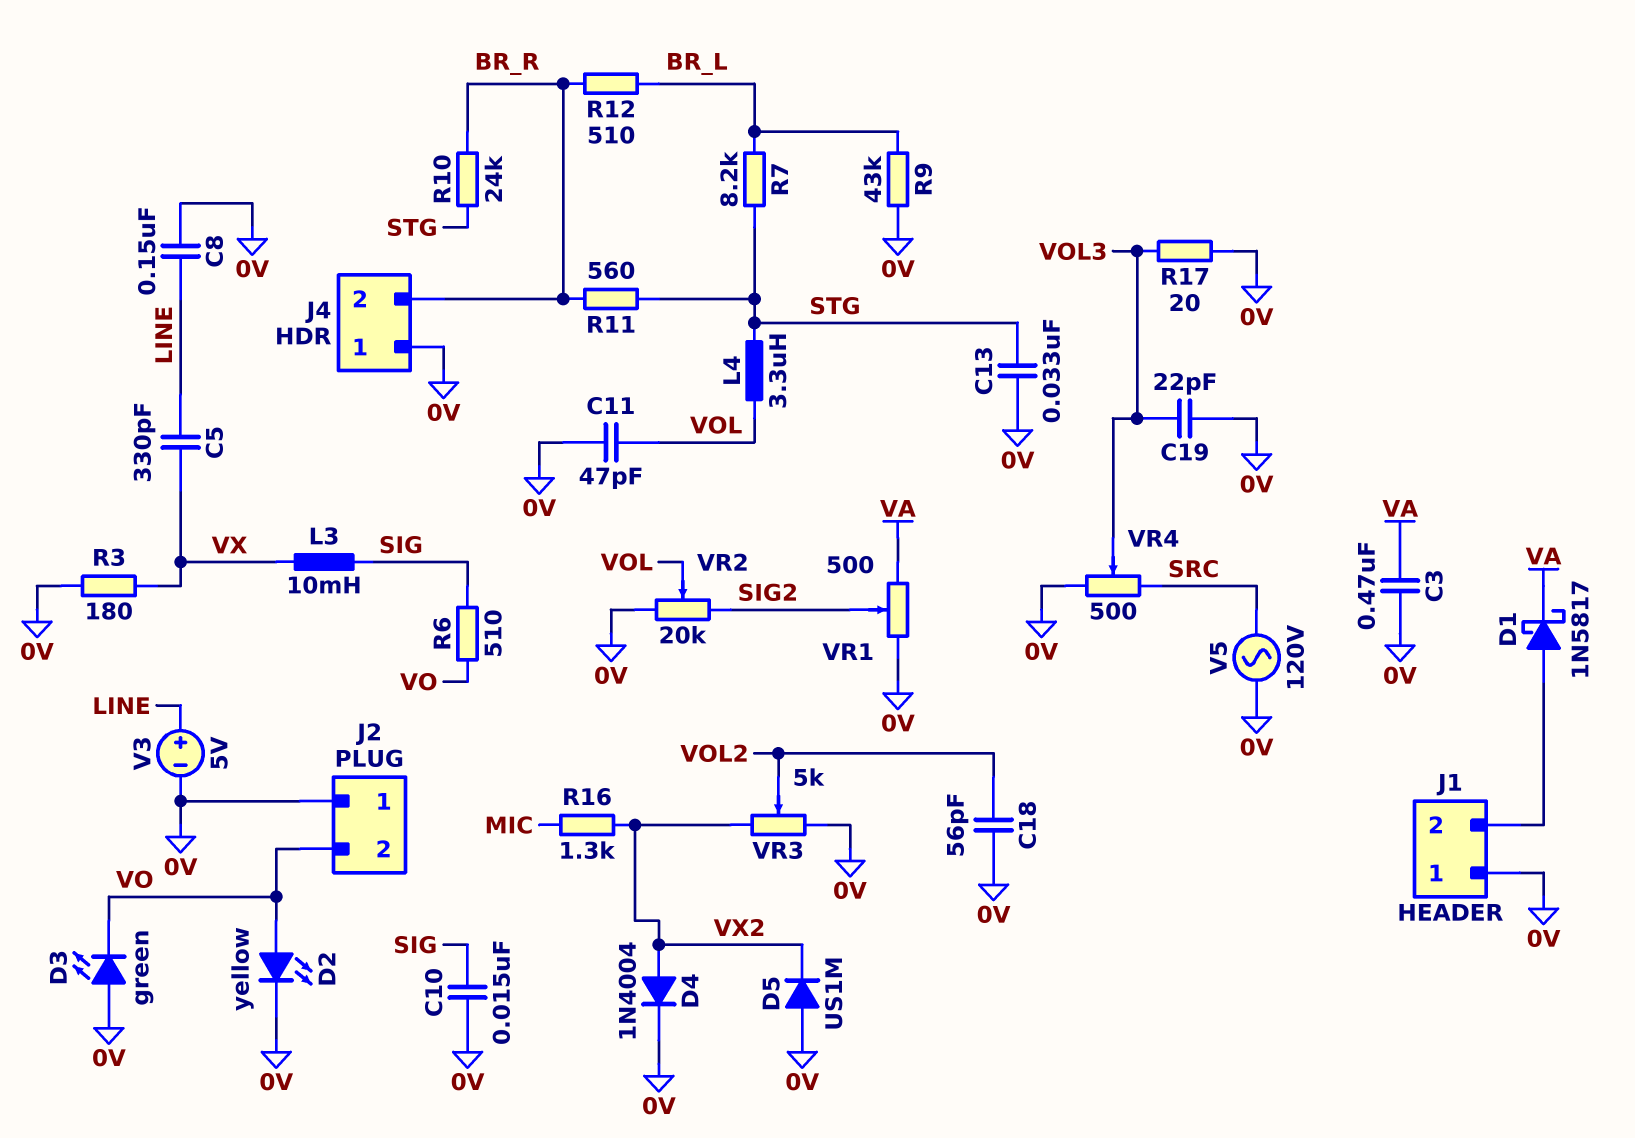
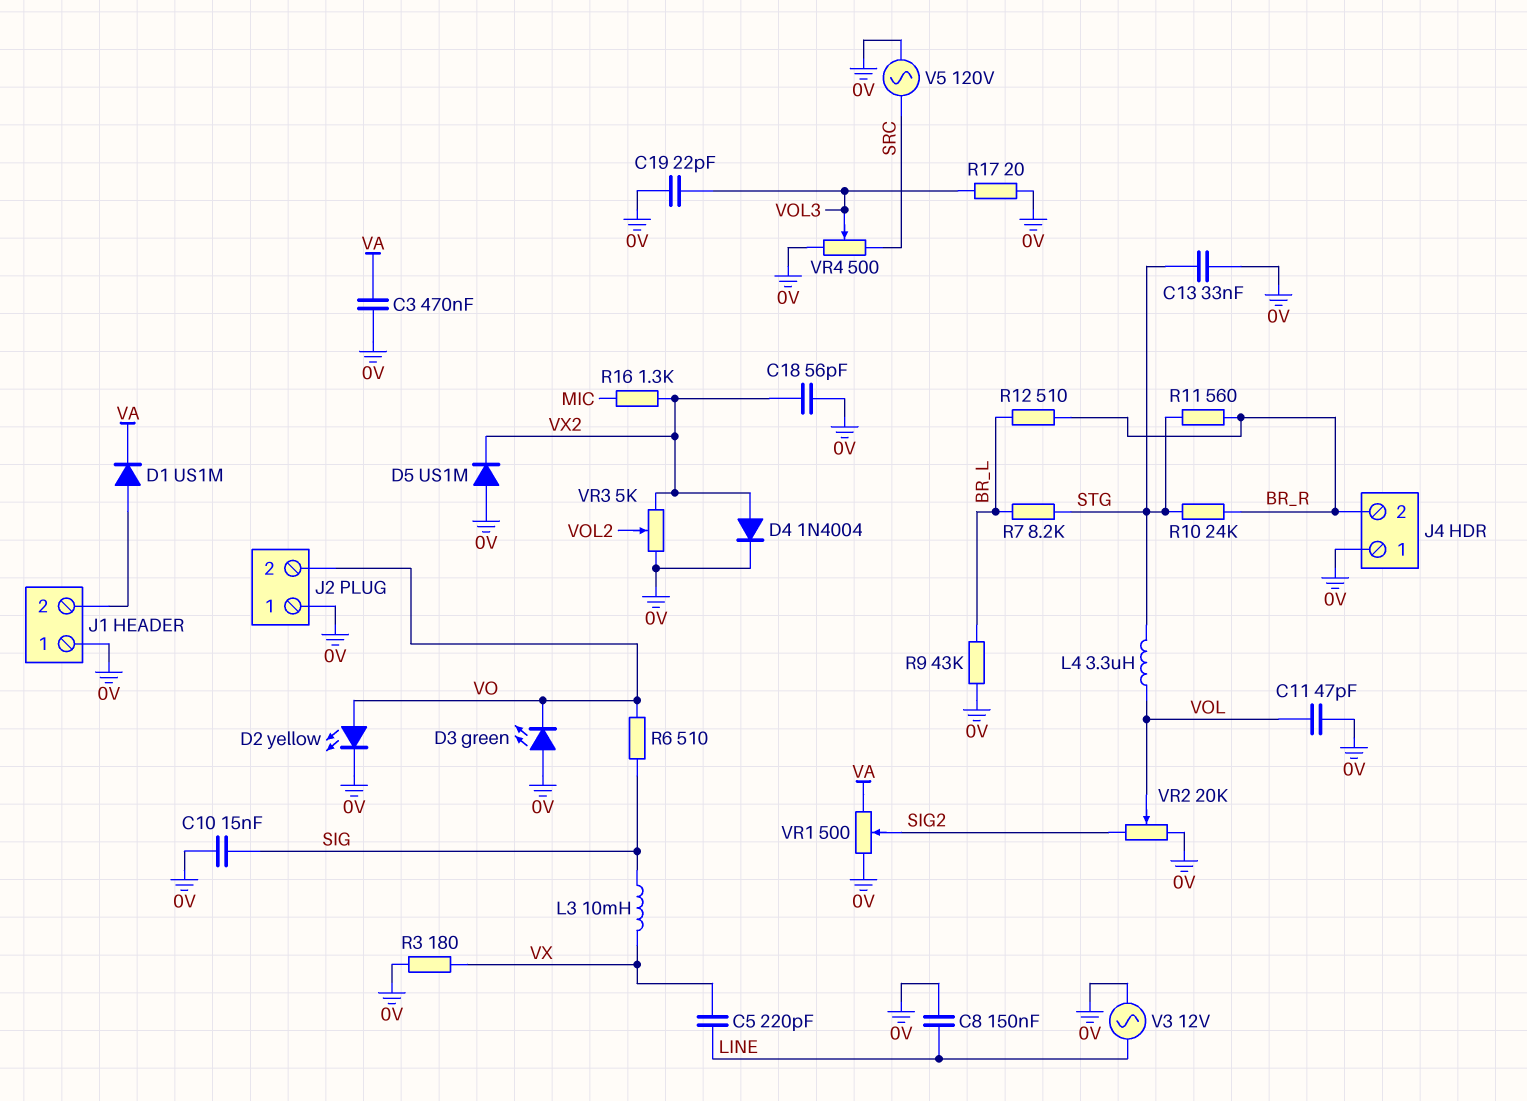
C5: 330pF (LINE, VX) -> 220pF (LINE, VX)
C18: 56pF (0V, VOL2) -> 56pF (0V, VX2)
D1: schottky 1N5817 (A J1/2, K VA) -> diode US1M (A J1/2, K VA)
V3: 5V (plus LINE, minus 0V) -> AC 12V (0V, LINE)

